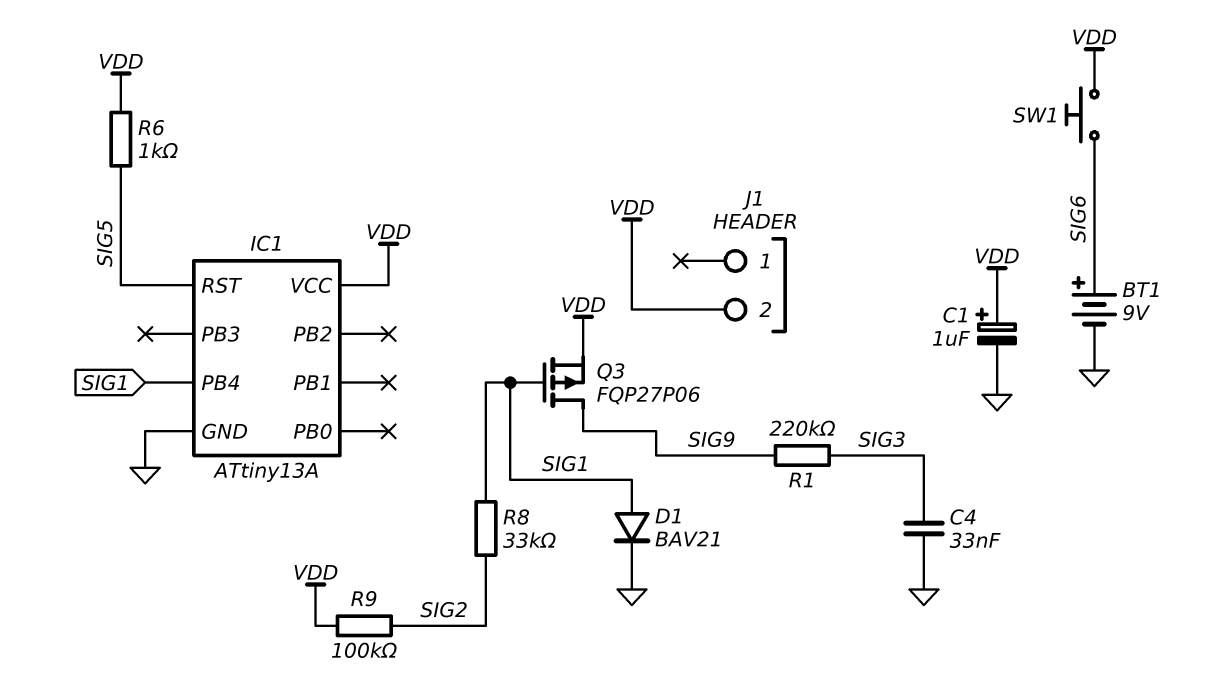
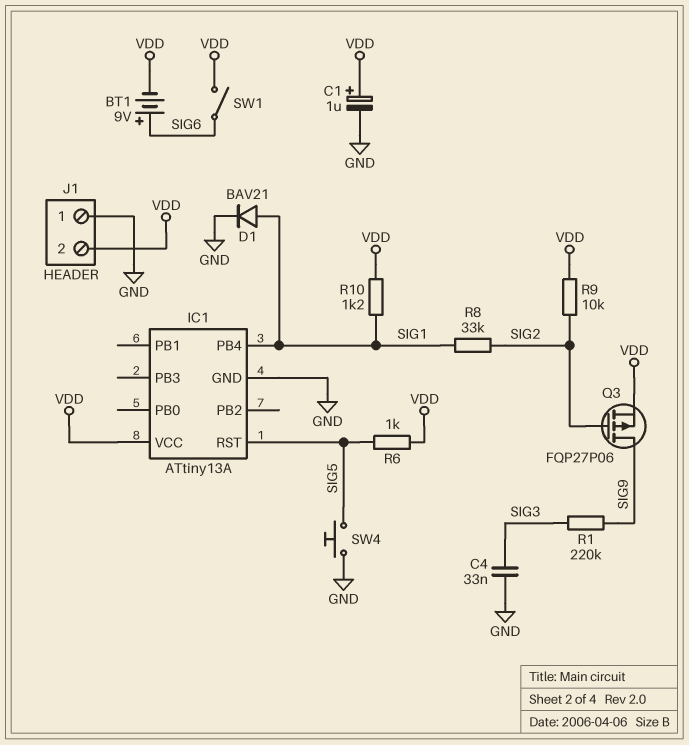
BT1: 9V (plus SIG6, minus GND) -> 9V (plus SIG6, minus VDD)
J1 pin 1: none -> GND
Q3: PMOS FQP27P06 (G SIG1, D SIG9, S VDD) -> PMOS FQP27P06 (G SIG2, D SIG9, S VDD)
R9: 100k (SIG2, VDD) -> 10k (SIG2, VDD)
R10: none -> 1.2k (SIG1, VDD)
SW1: button (SIG6, VDD) -> switch (SIG6, VDD)
SW4: none -> button (GND, SIG5)

